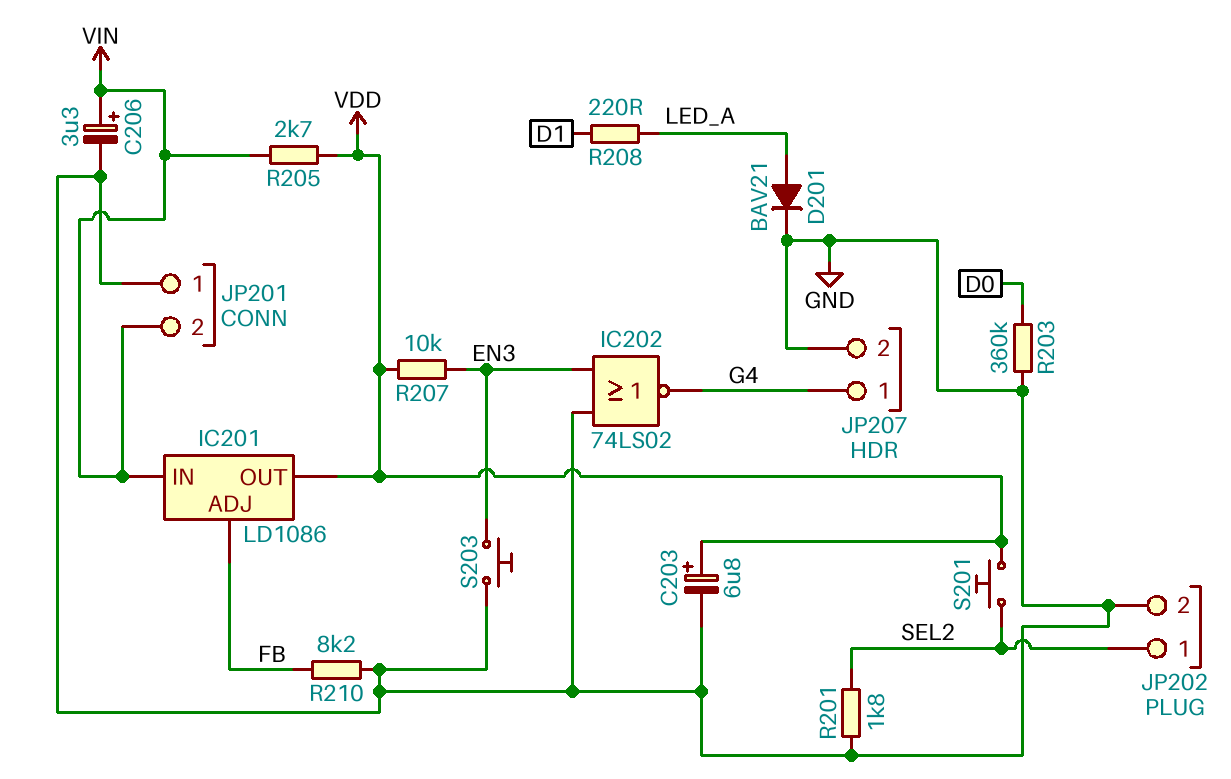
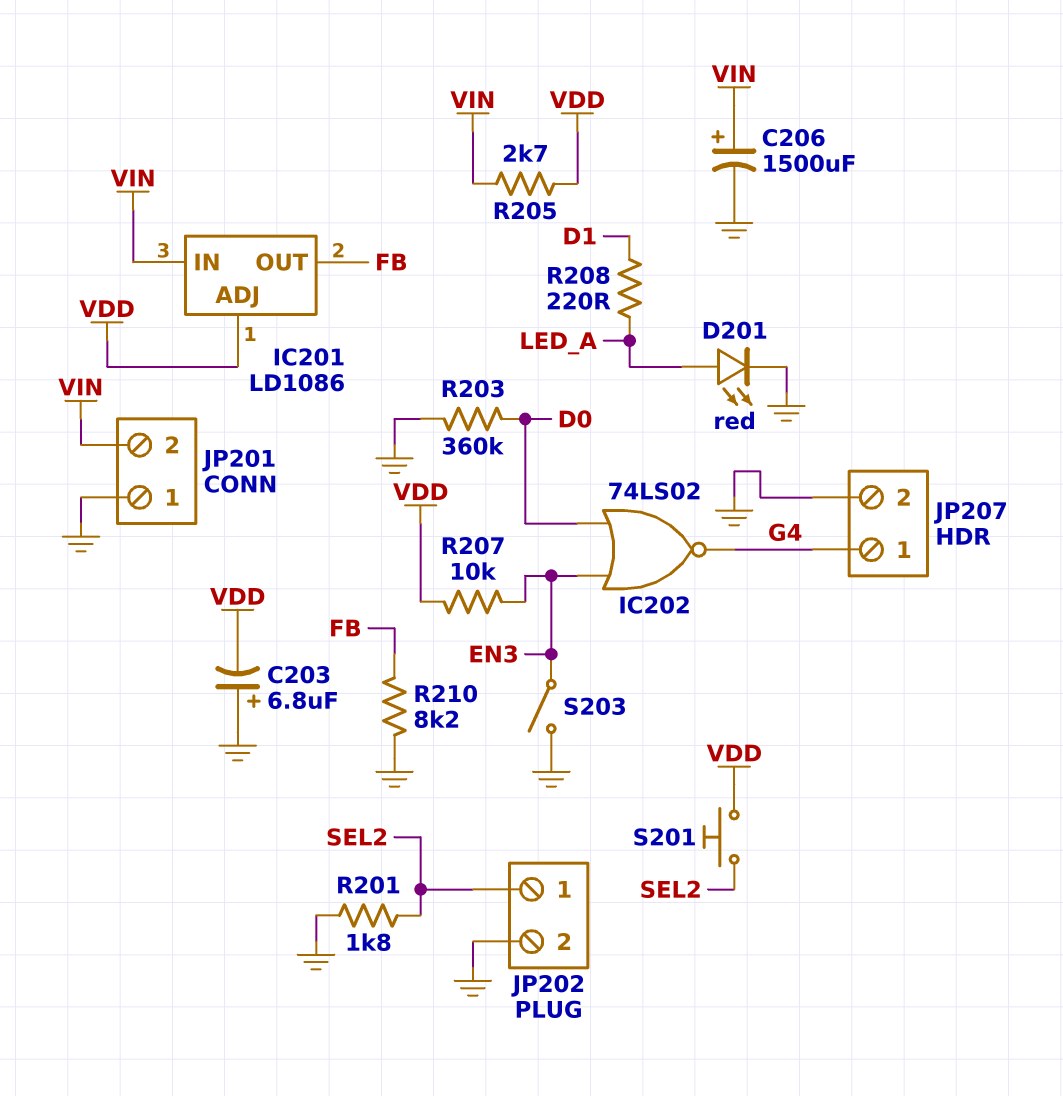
C203: 6.8uF (plus VDD, minus GND) -> 6.8uF (plus GND, minus VDD)
C206: 3.3uF (plus VIN, minus GND) -> 1500uF (plus VIN, minus GND)
D201: diode BAV21 (A LED_A, K GND) -> LED red (A LED_A, K GND)
IC201 pin ADJ: FB -> VDD
IC201 pin OUT: VDD -> FB
IC202: NOR 74LS02 (in EN3, in GND, out G4) -> NOR 74LS02 (in D0, in EN3, out G4)
S203: button (EN3, GND) -> switch (EN3, GND)

